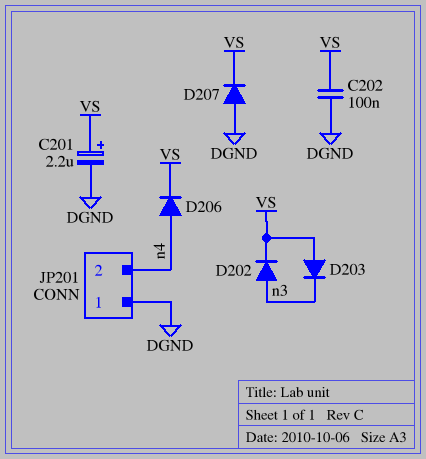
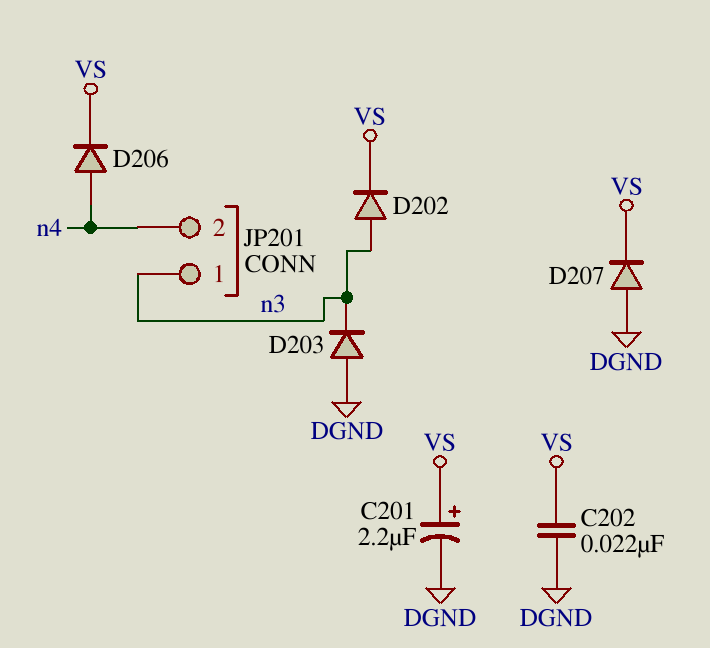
C202: 100nF (DGND, VS) -> 22nF (DGND, VS)
D203: diode (A VS, K n3) -> diode (A DGND, K n3)
JP201 pin 1: DGND -> n3

